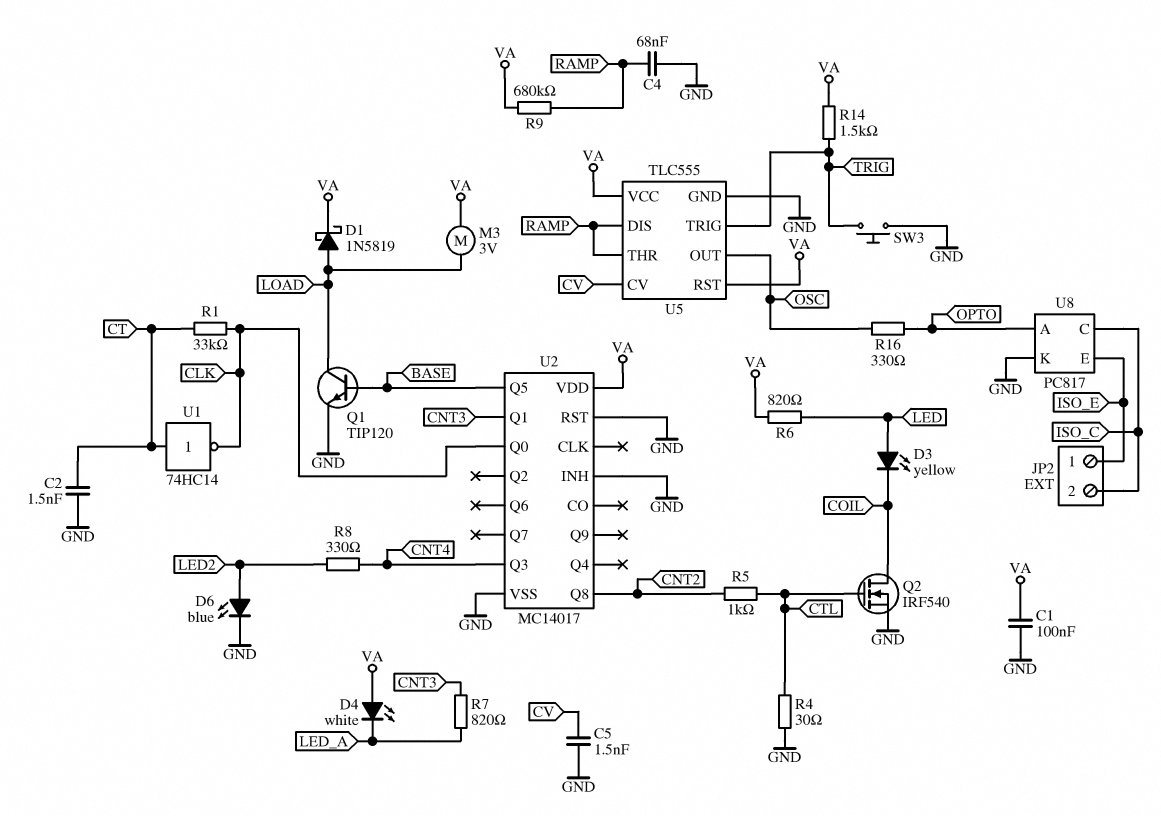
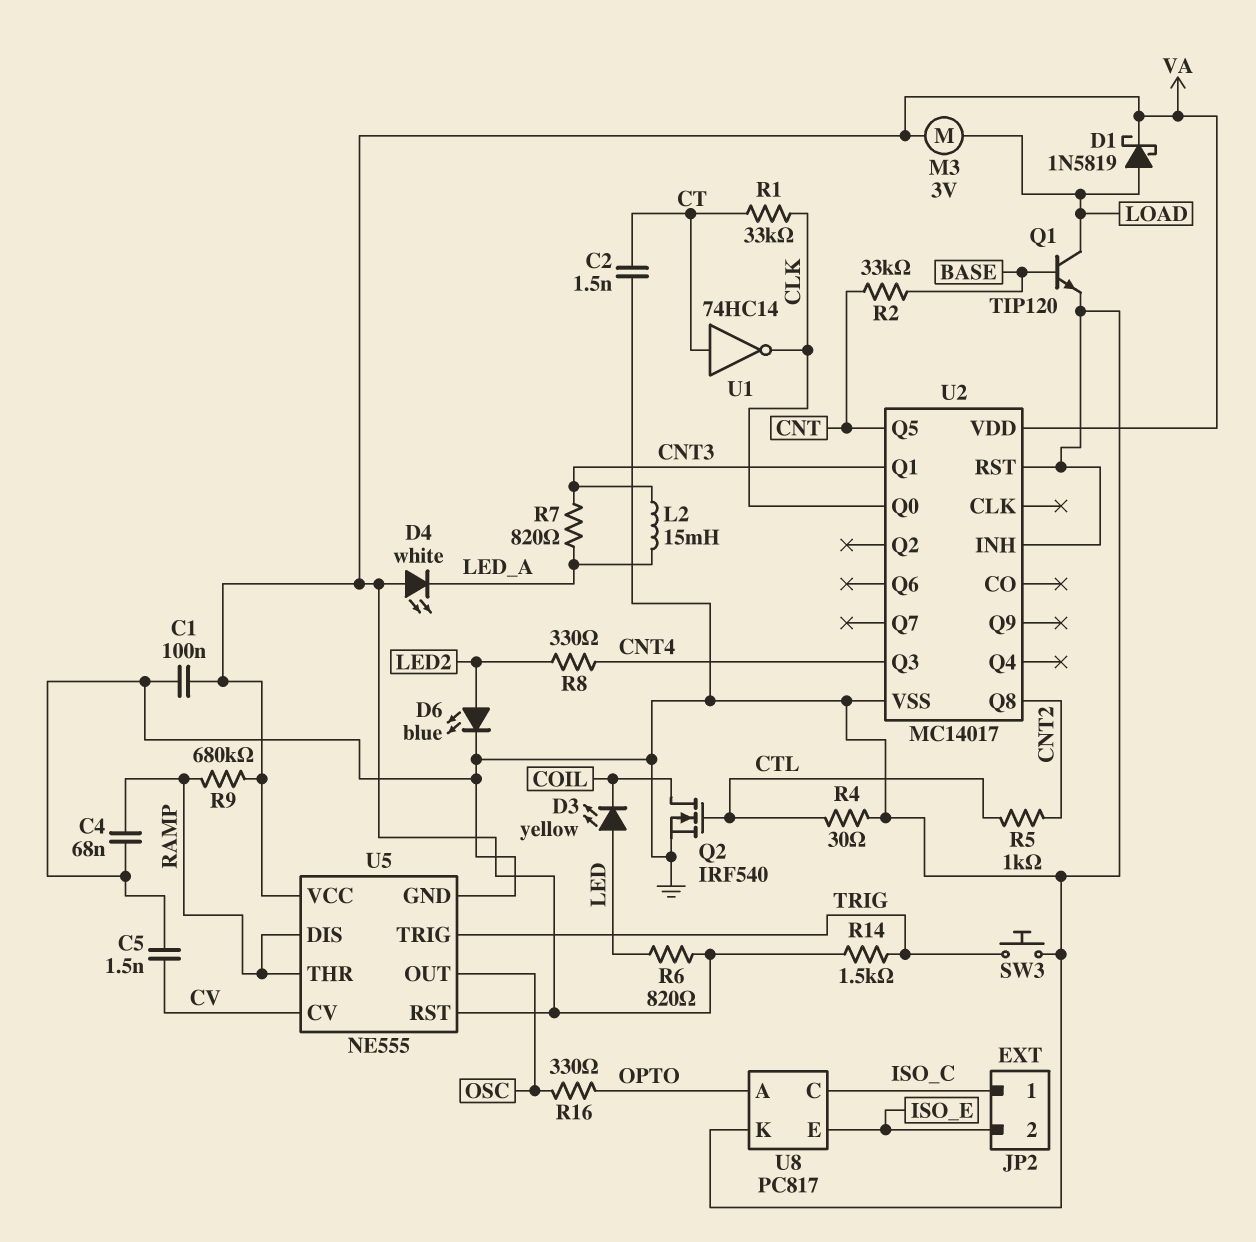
JP2 pin 1: ISO_E -> ISO_C
JP2 pin 2: ISO_C -> ISO_E
L2: none -> 15mH (CNT3, LED_A)
R2: none -> 33k (BASE, CNT)
U2 pin Q5: BASE -> CNT
U5: TLC555 -> NE555

